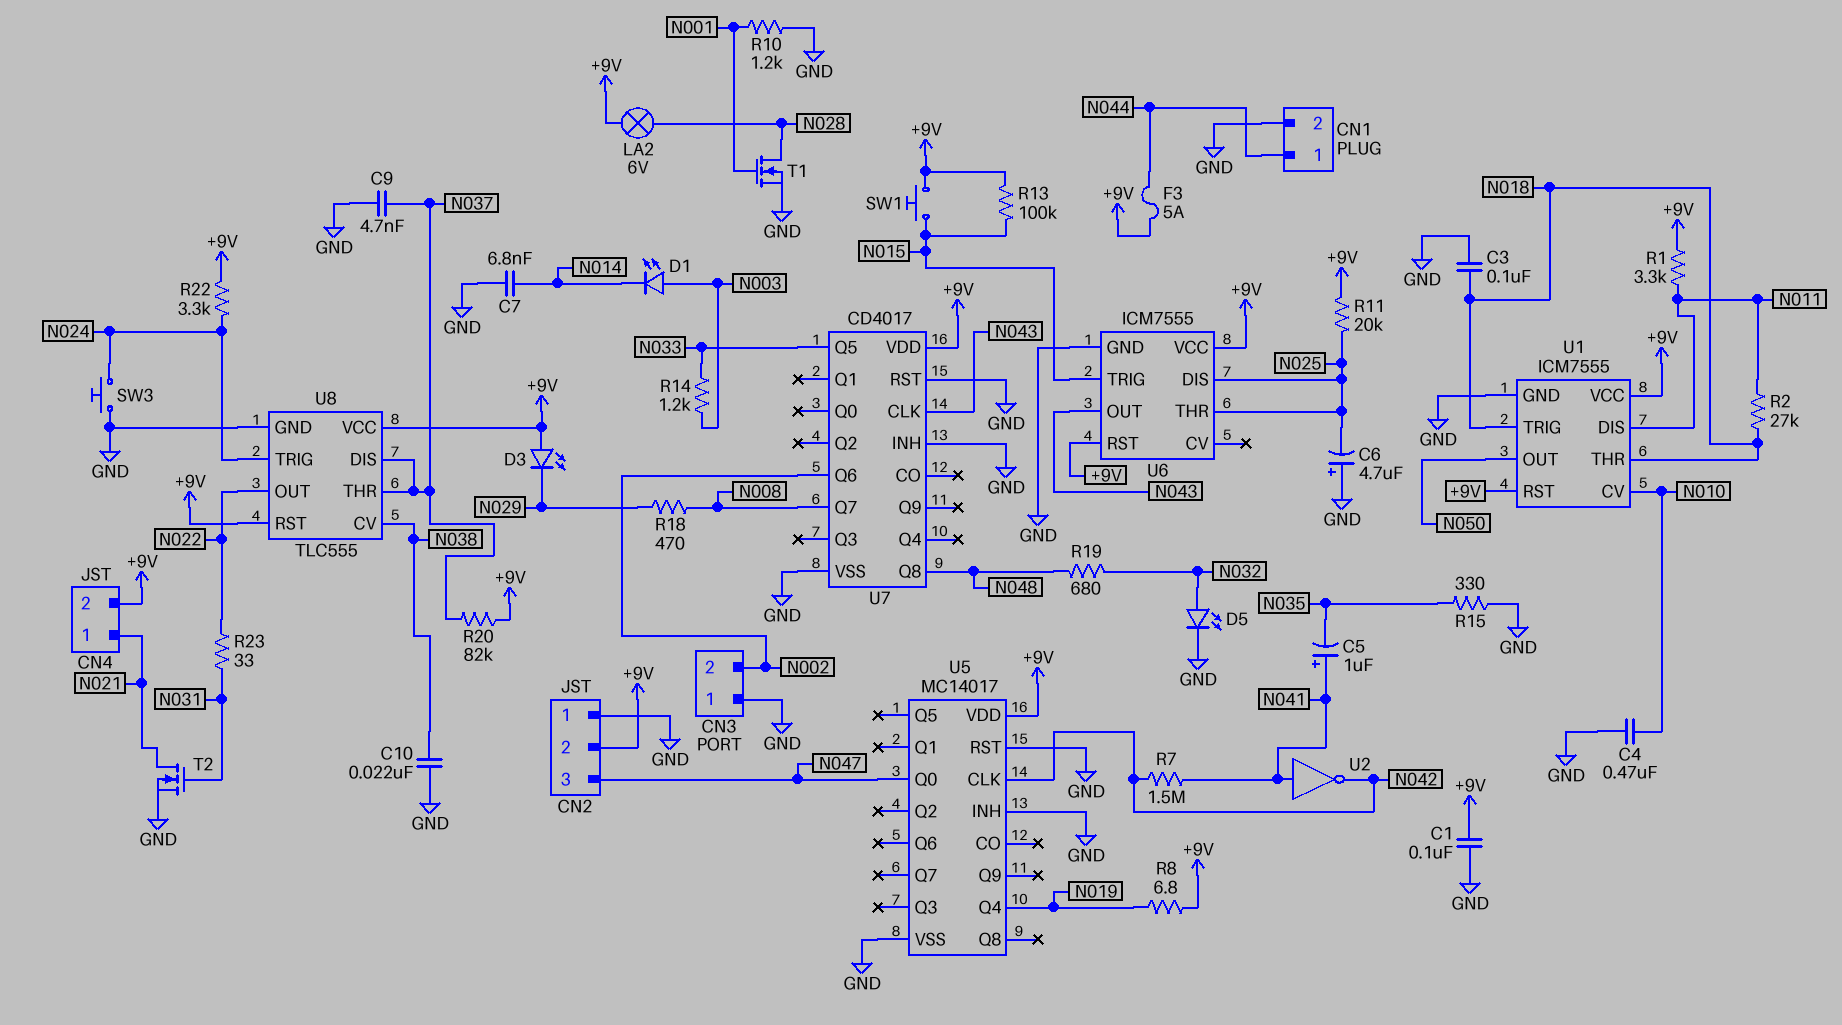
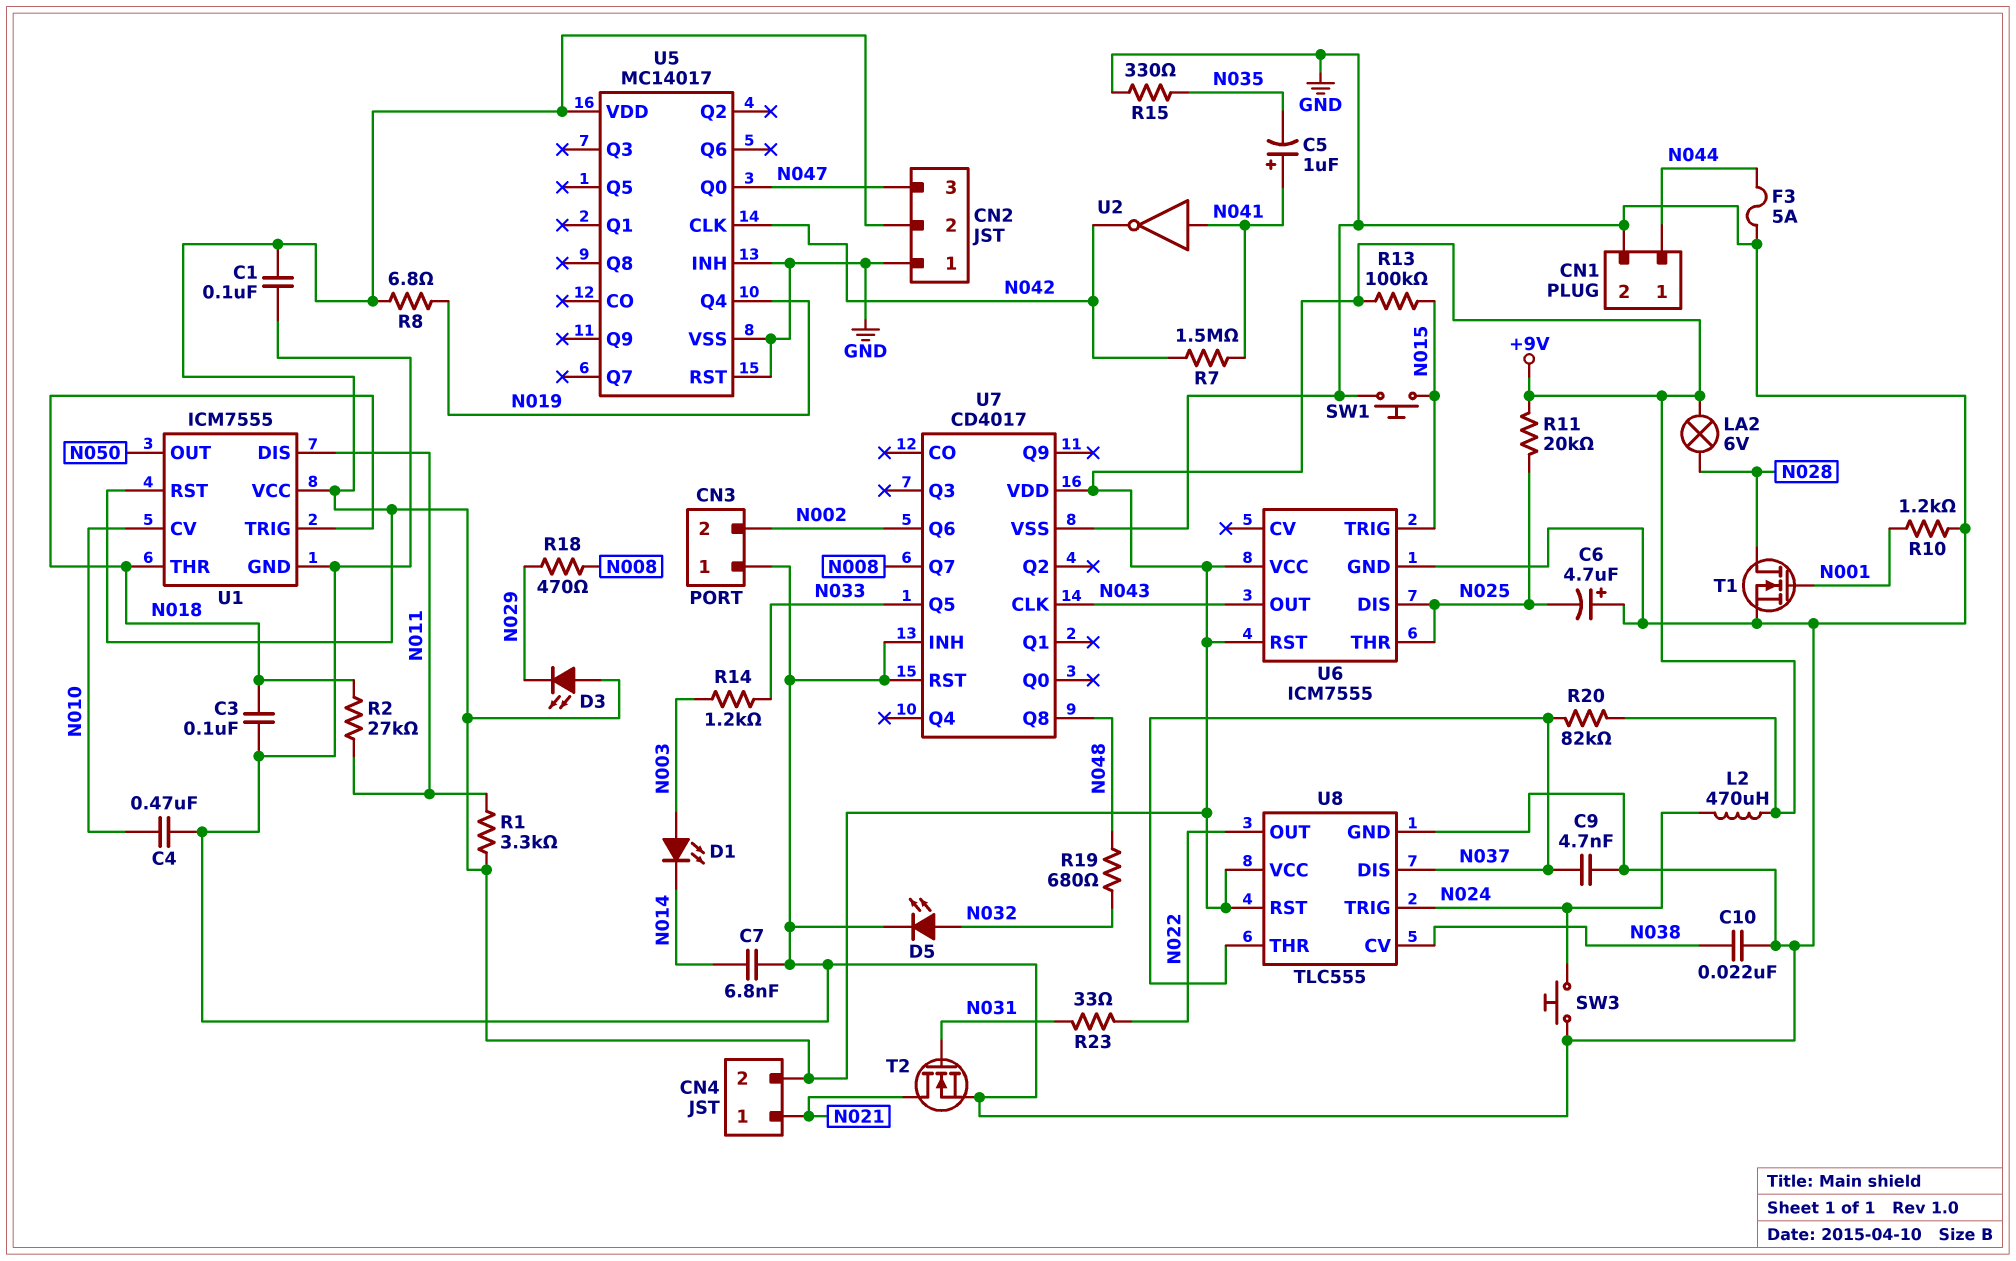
F3: 5A (+9V, N044) -> 5A (GND, N044)
L2: none -> 470uH (+9V, N024)
R22: 3.3k (+9V, N024) -> none
SW1: button (+9V, N015) -> button (GND, N015)

